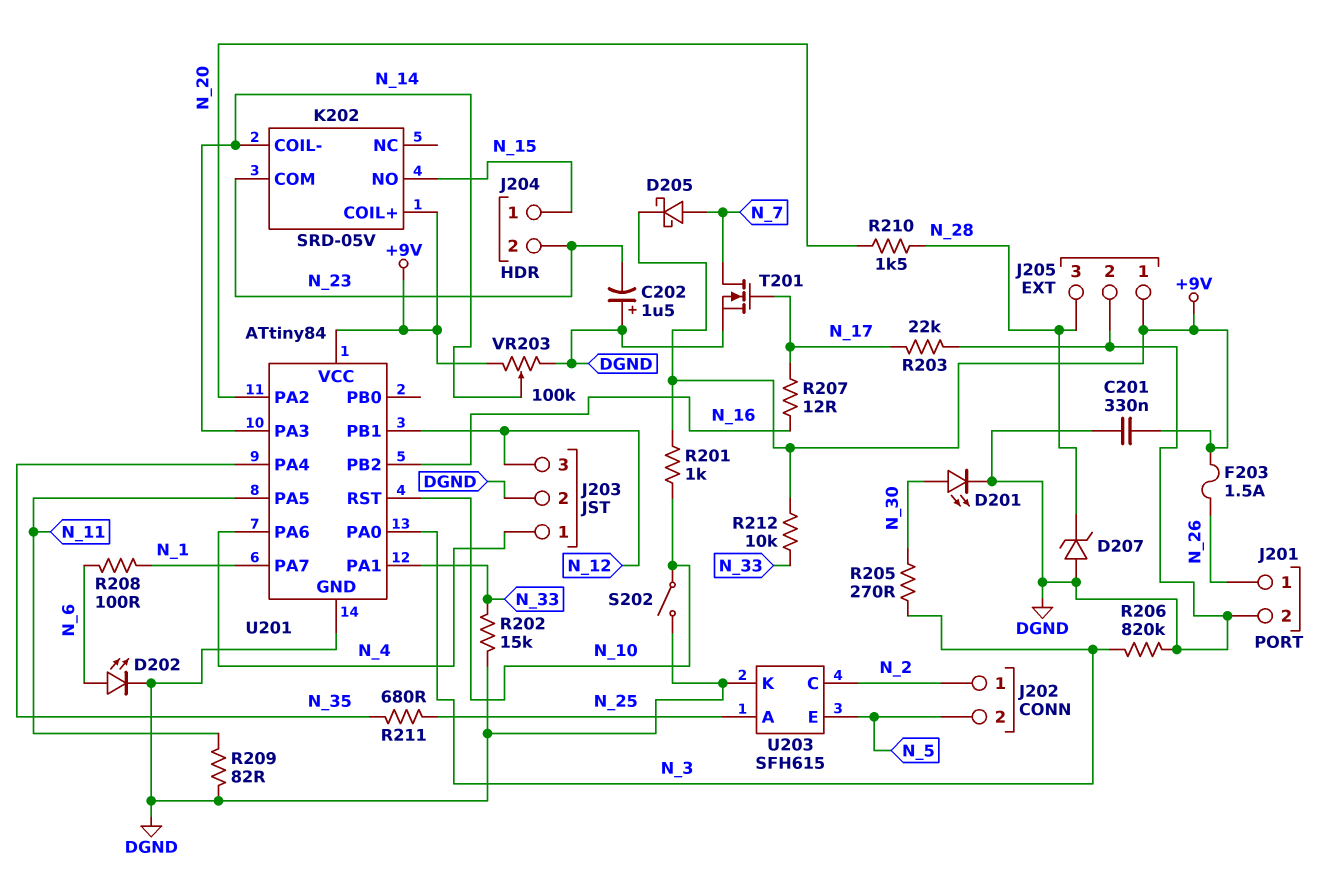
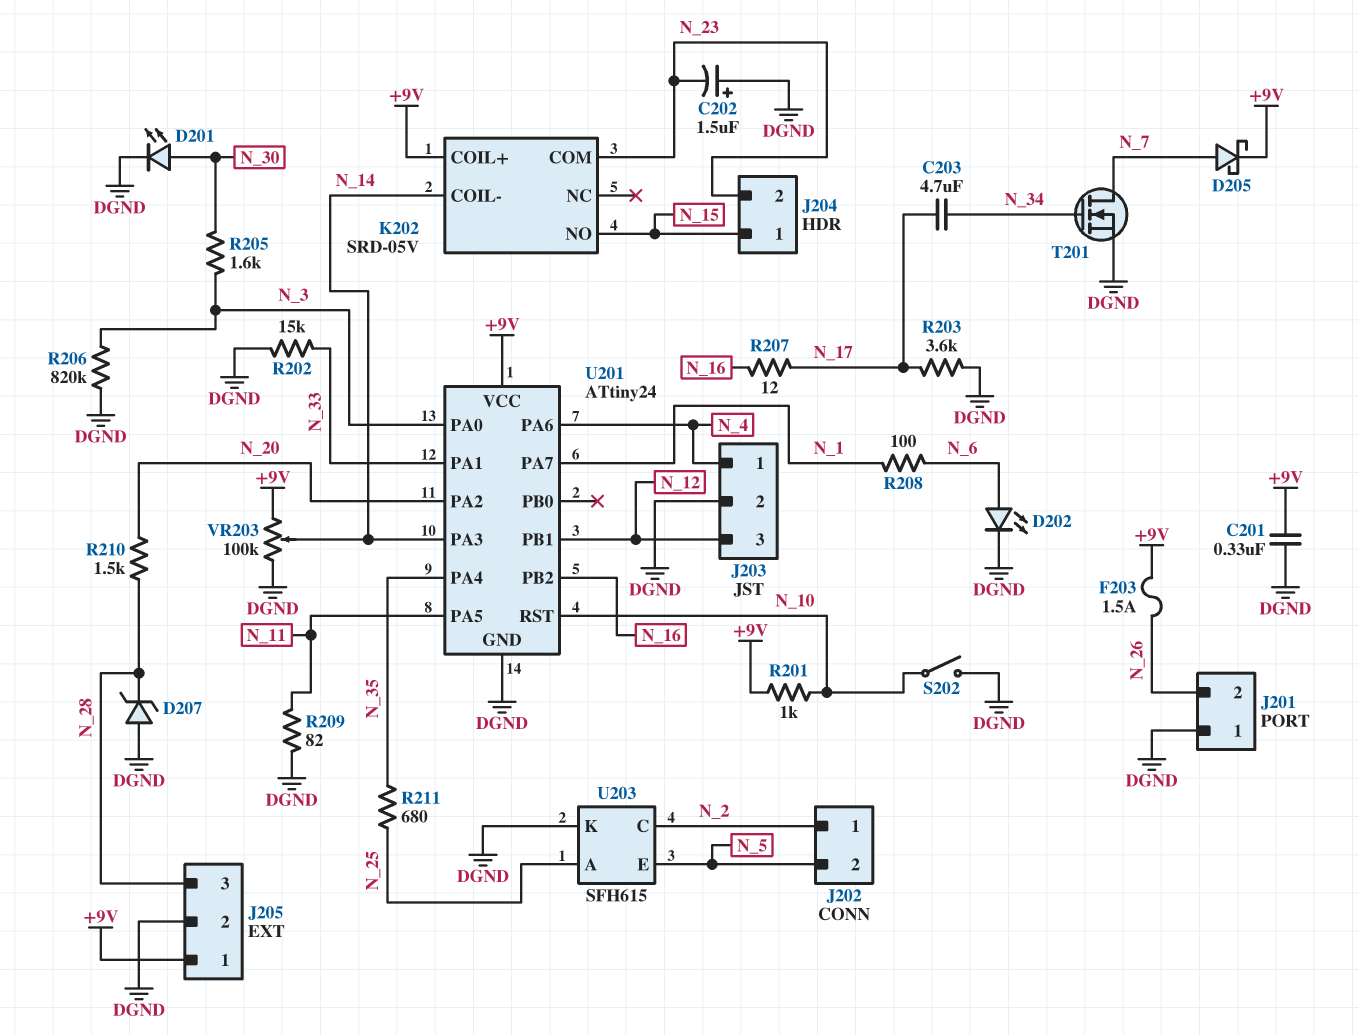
C203: none -> 4.7uF (N_17, N_34)
J201 pin 1: N_26 -> DGND
J201 pin 2: DGND -> N_26
R203: 22k (DGND, N_17) -> 3.6k (DGND, N_17)
R205: 270 (N_3, N_30) -> 1.6k (N_3, N_30)
R212: 10k (+9V, N_33) -> none
T201: NMOS (G N_17, D N_7, S DGND) -> NMOS (G N_34, D N_7, S DGND)
U201: ATtiny84 -> ATtiny24

